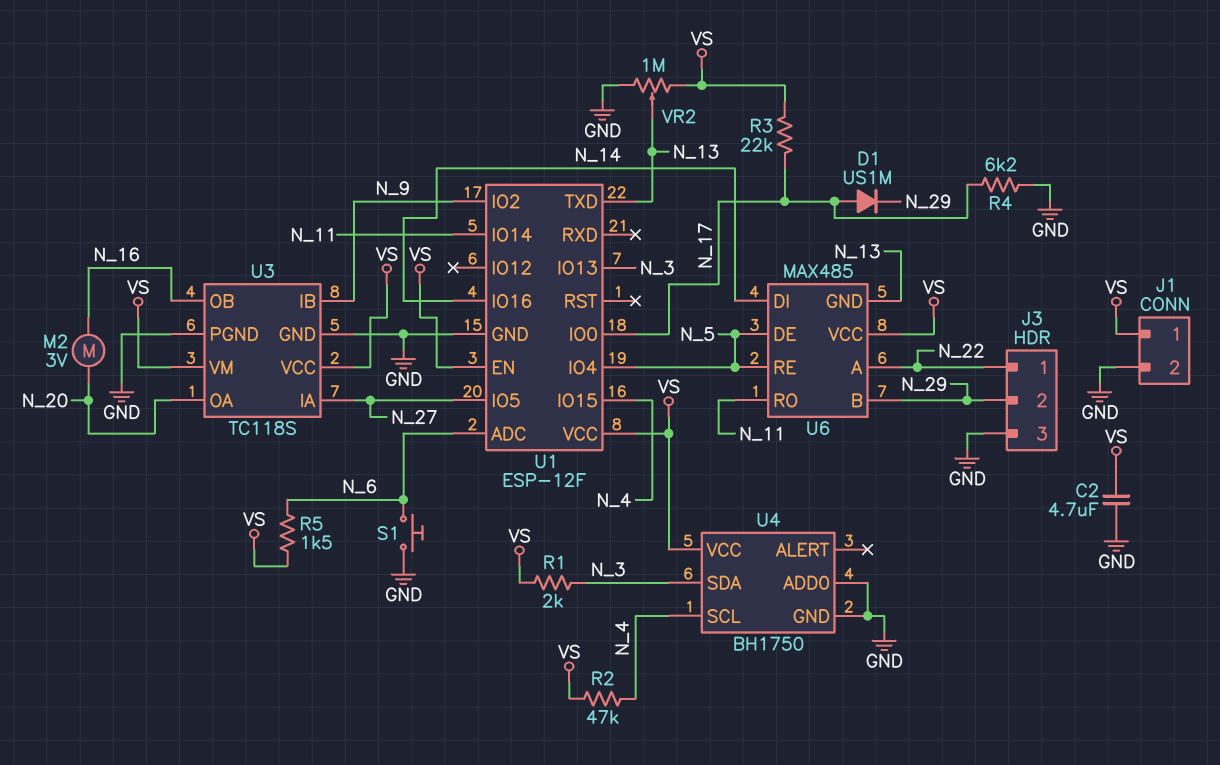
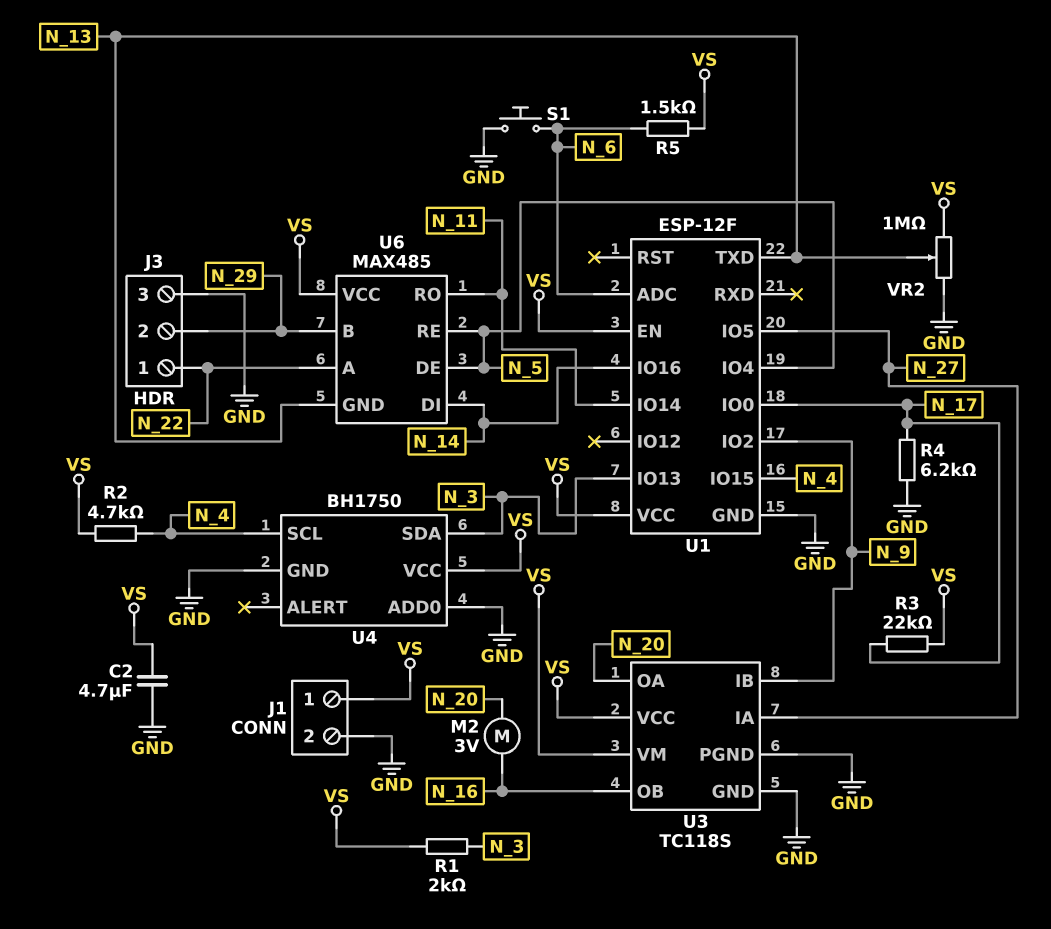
D1: diode US1M (A N_17, K N_29) -> none
R2: 47k (N_4, VS) -> 4.7k (N_4, VS)

